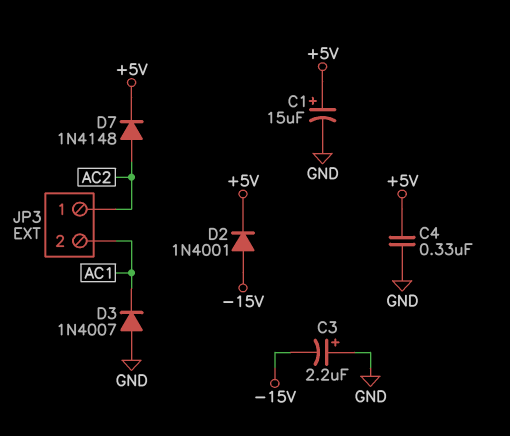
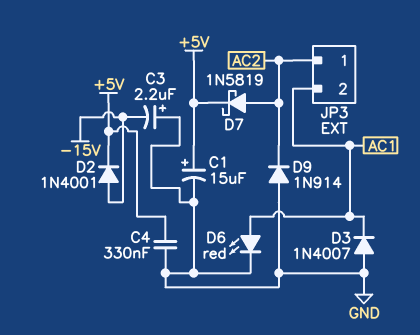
D6: none -> LED red (A AC1, K GND)
D7: diode 1N4148 (A AC2, K +5V) -> schottky 1N5819 (A AC2, K +5V)
D9: none -> diode 1N914 (A GND, K AC2)

